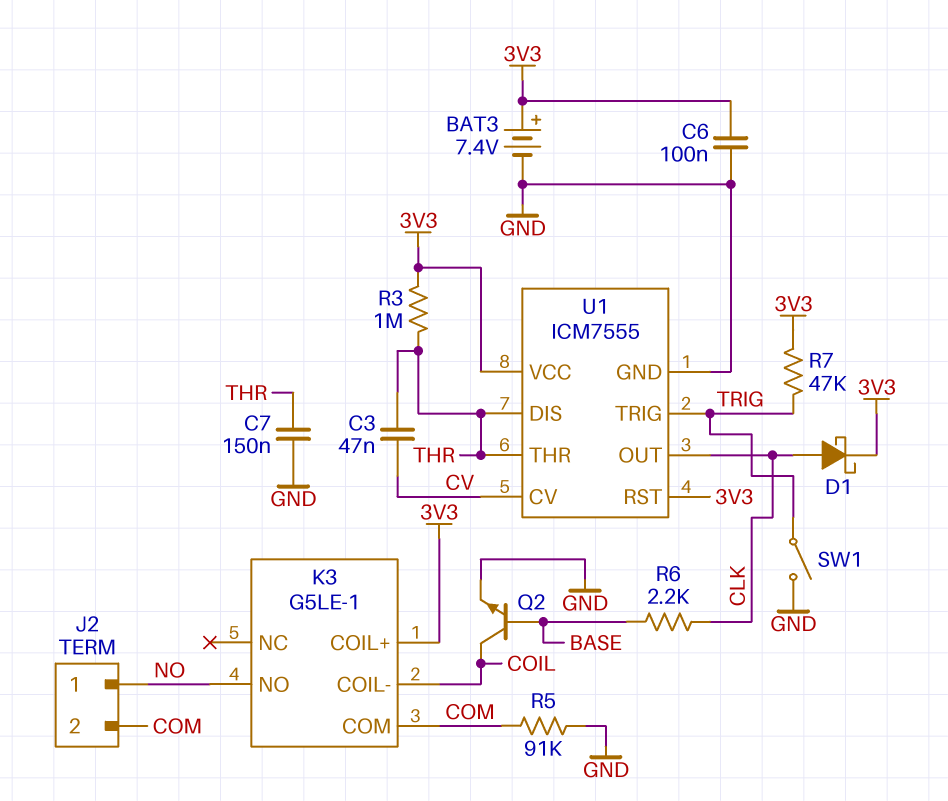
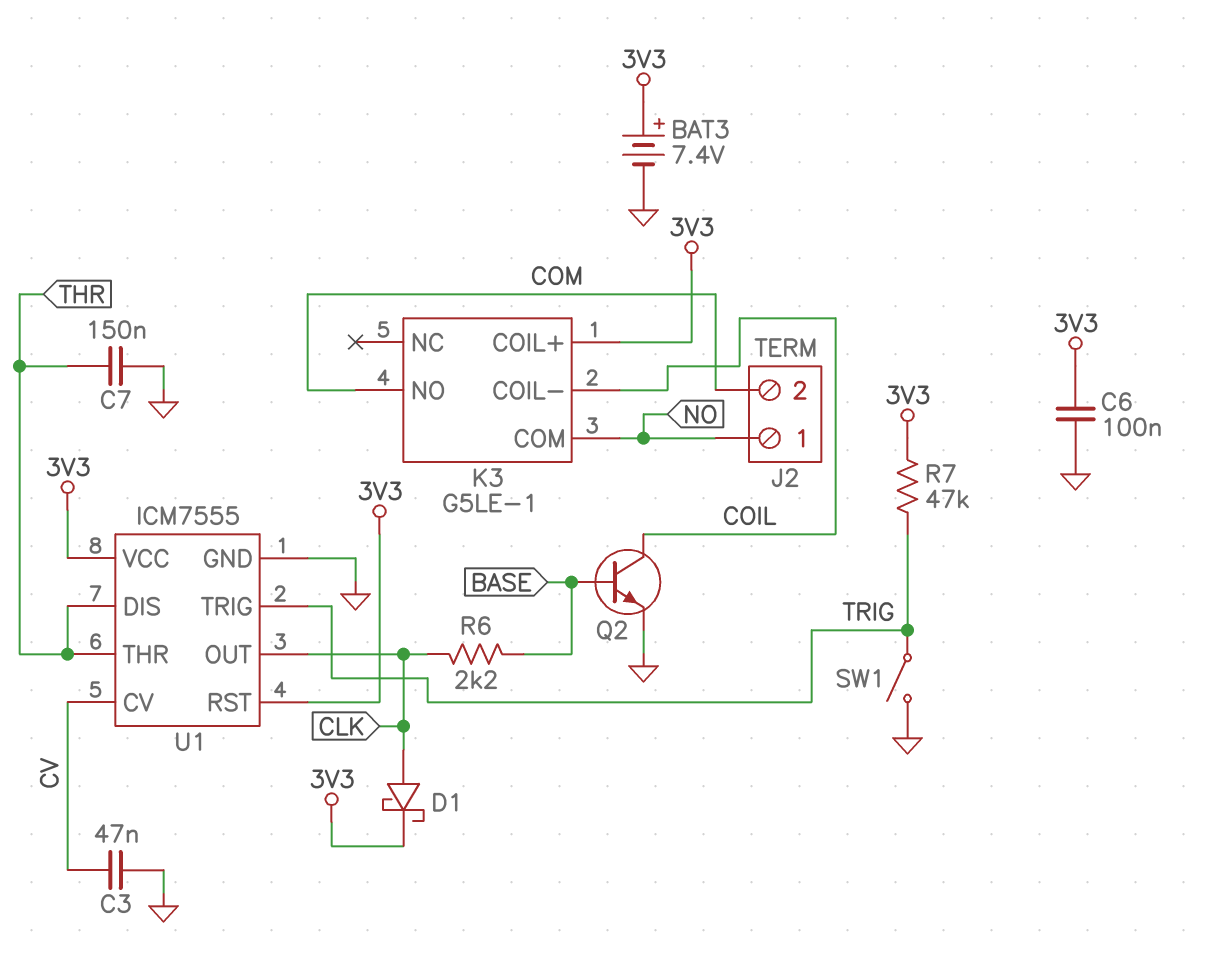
C3: 47nF (CV, THR) -> 47nF (CV, GND)
K3 pin COM: COM -> NO
K3 pin NO: NO -> COM
R3: 1M (3V3, THR) -> none
R5: 91k (COM, GND) -> none

